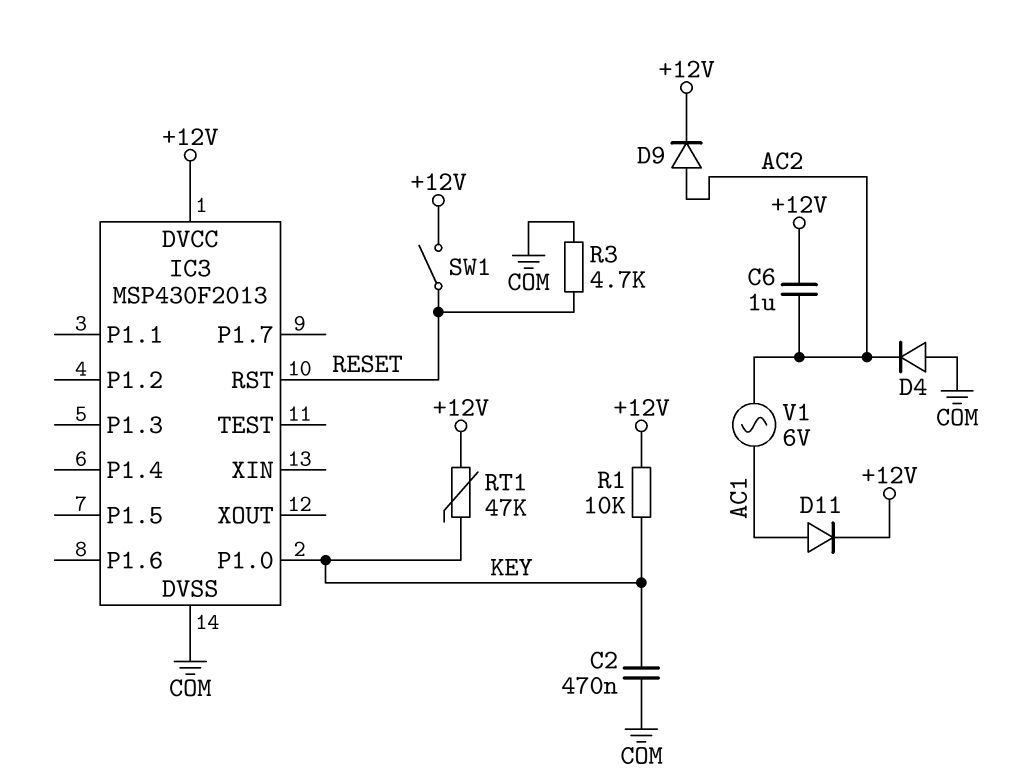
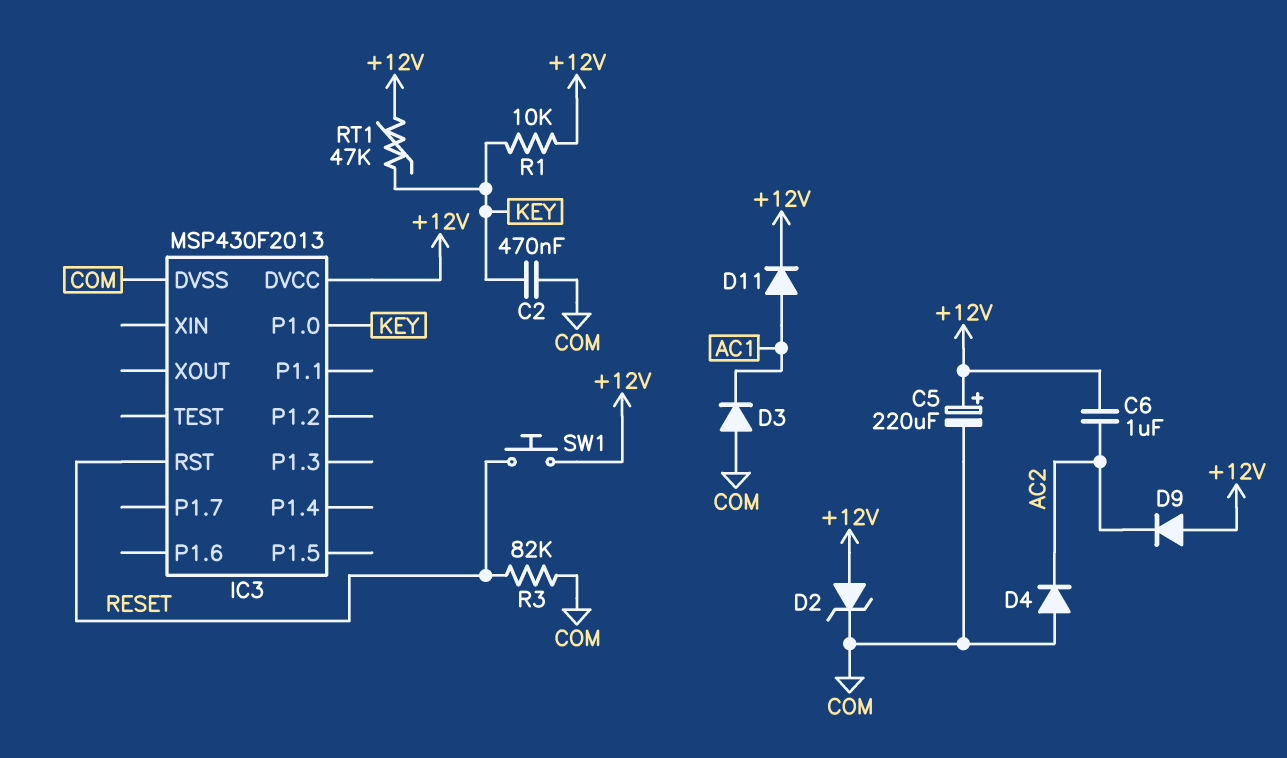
C5: none -> 220uF (plus +12V, minus COM)
D2: none -> zener (A +12V, K COM)
D3: none -> diode (A COM, K AC1)
D9: diode (A AC2, K +12V) -> diode (A +12V, K AC2)
R3: 4.7k (COM, RESET) -> 82k (COM, RESET)
SW1: switch (+12V, RESET) -> button (+12V, RESET)
V1: AC 6V (AC1, AC2) -> none

